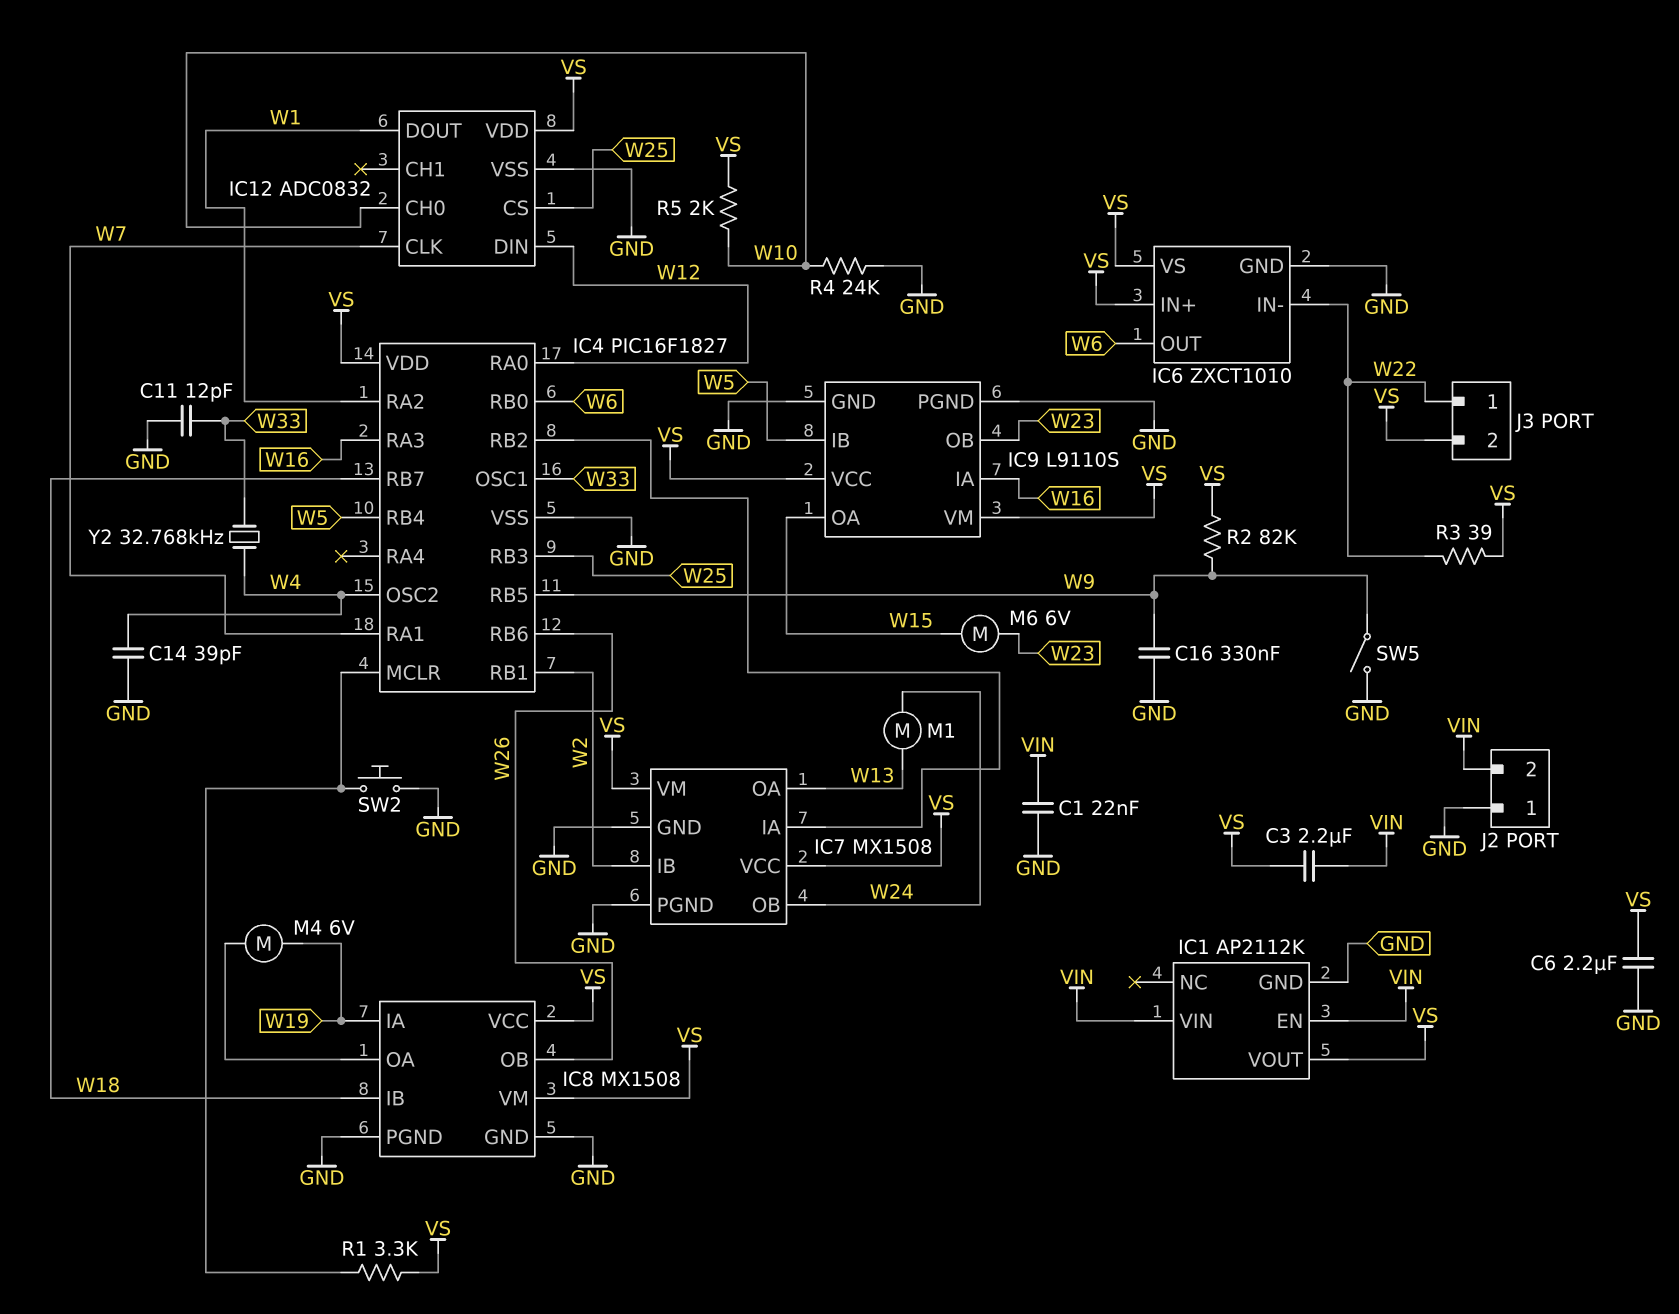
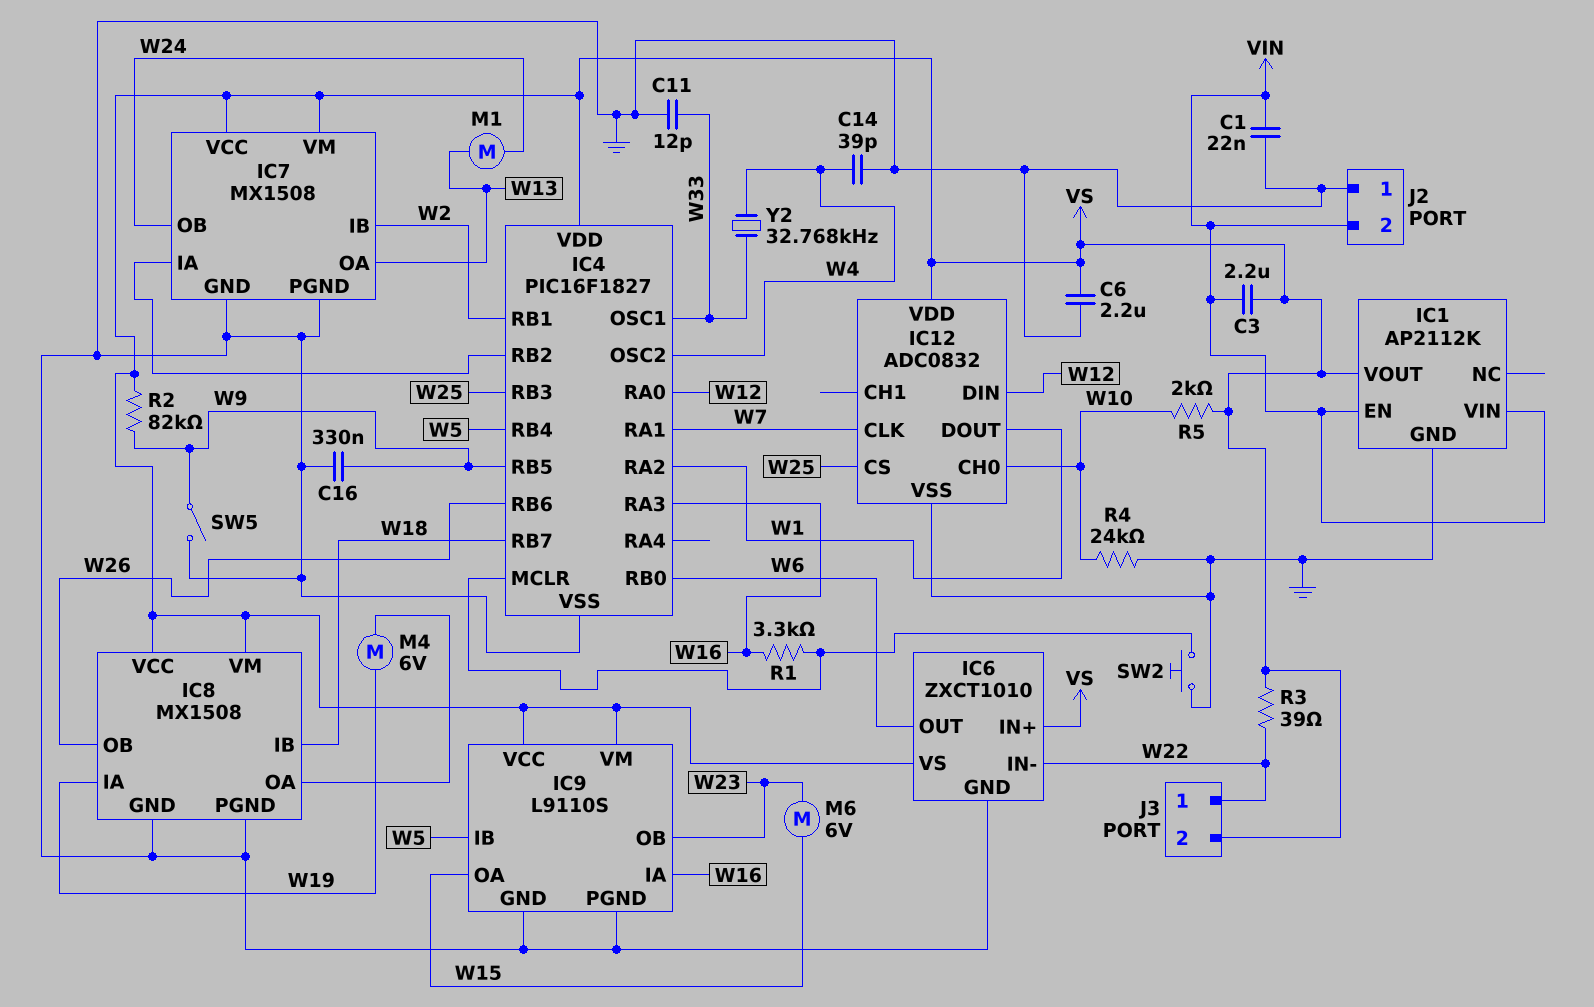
R1: 3.3k (IC4/MCLR, VS) -> 3.3k (IC4/MCLR, W16)

